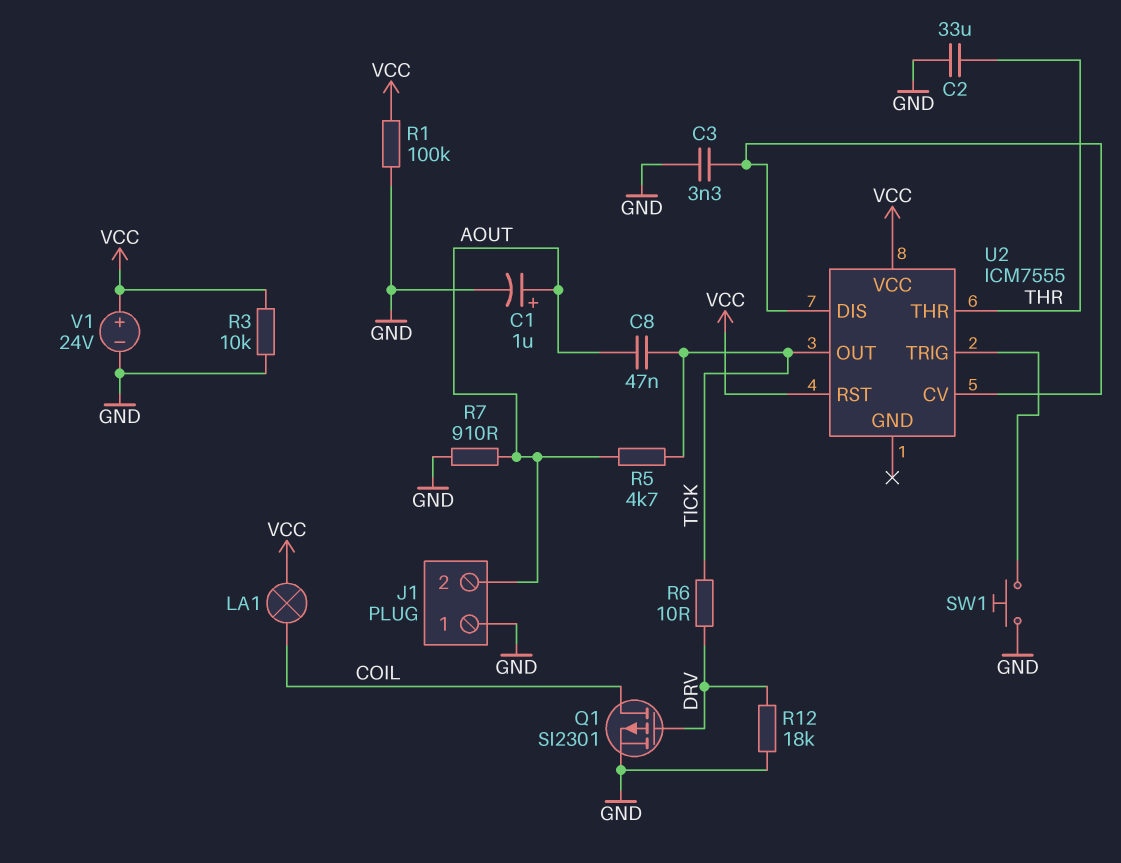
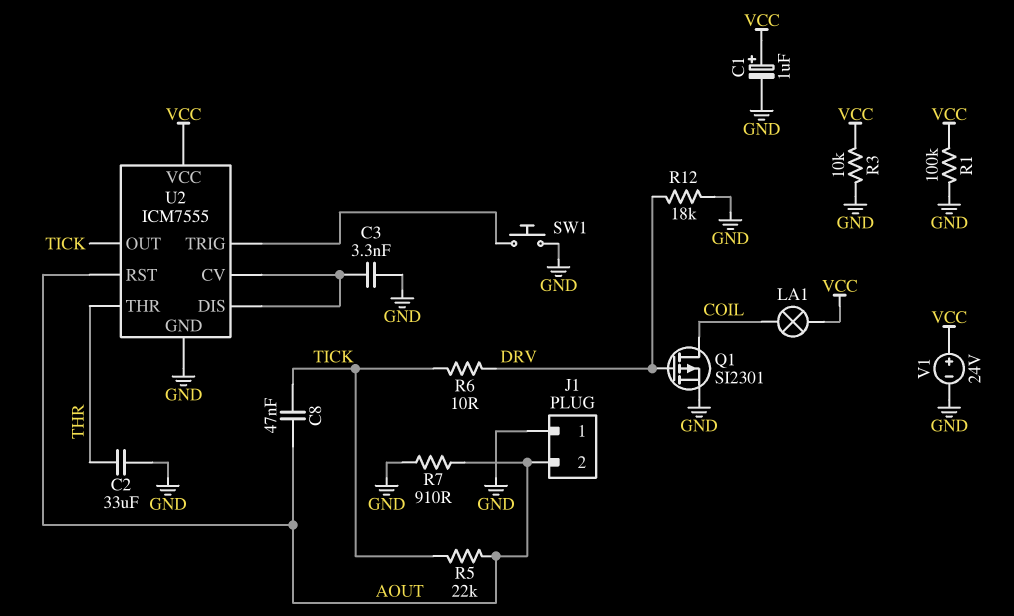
C1: 1uF (plus AOUT, minus GND) -> 1uF (plus VCC, minus GND)
R5: 4.7k (AOUT, TICK) -> 22k (AOUT, TICK)
U2 pin GND: none -> GND
U2 pin RST: VCC -> AOUT

